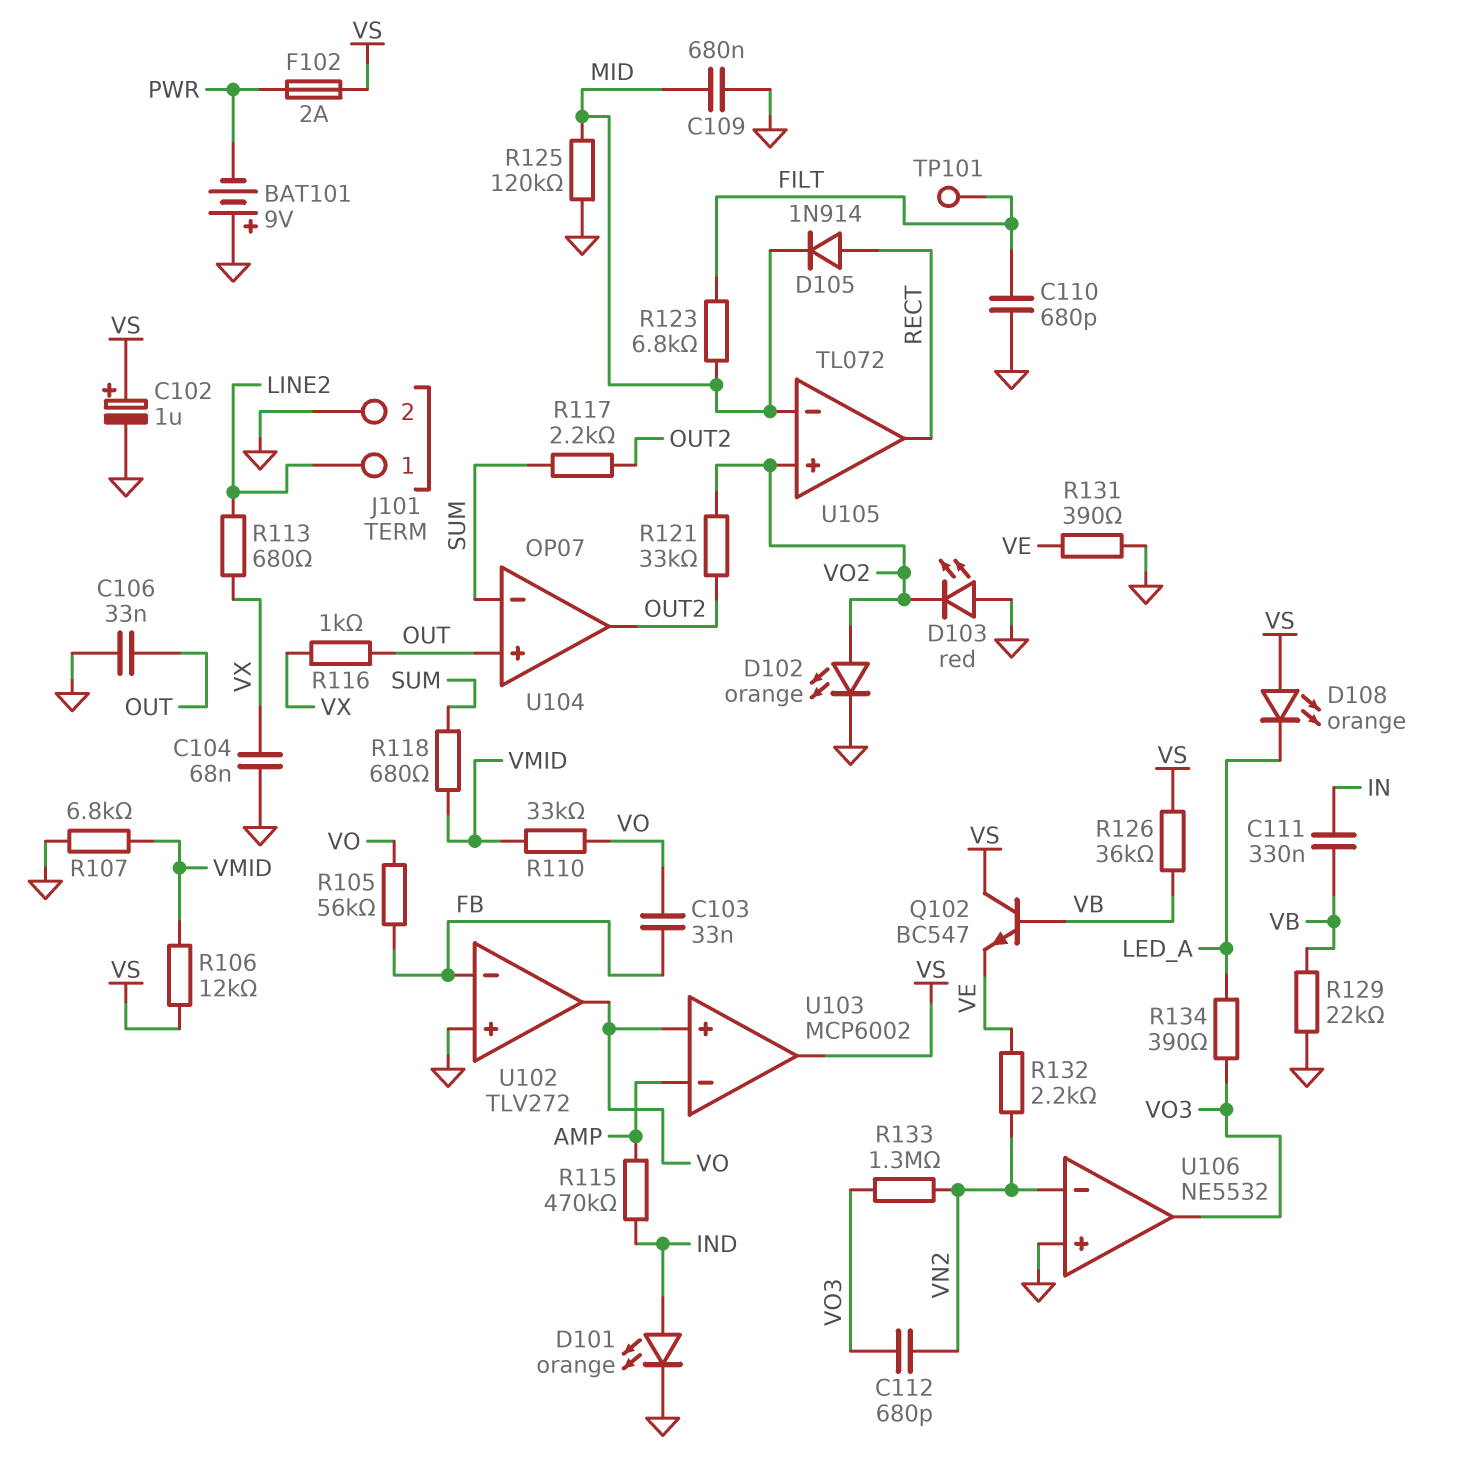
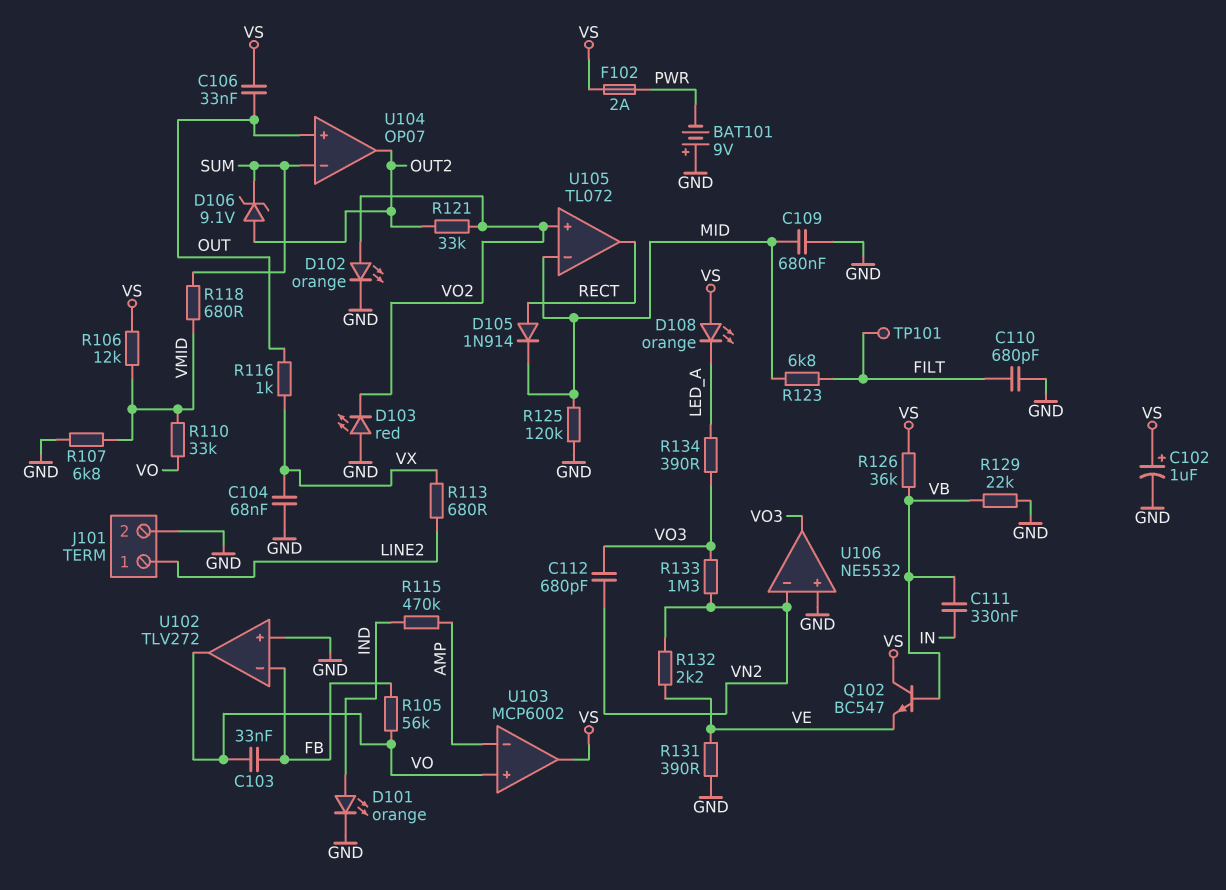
C106: 33nF (GND, OUT) -> 33nF (OUT, VS)
D106: none -> zener 9.1V (A OUT2, K SUM)
R117: 2.2k (OUT2, SUM) -> none

